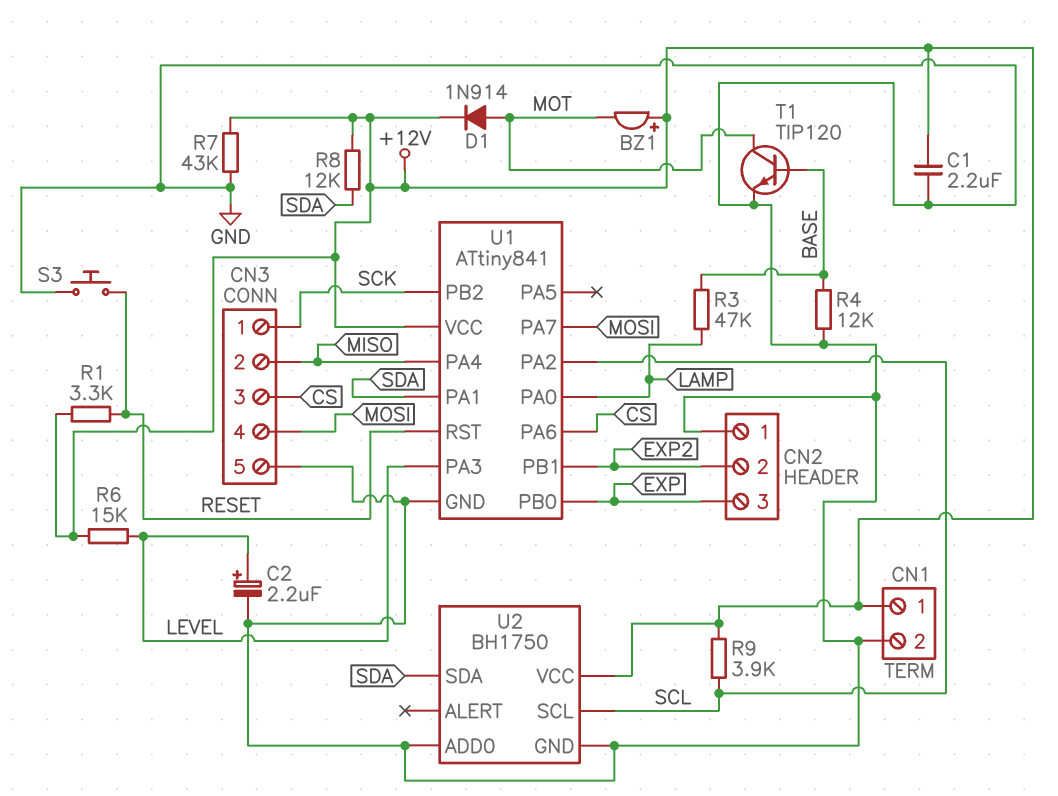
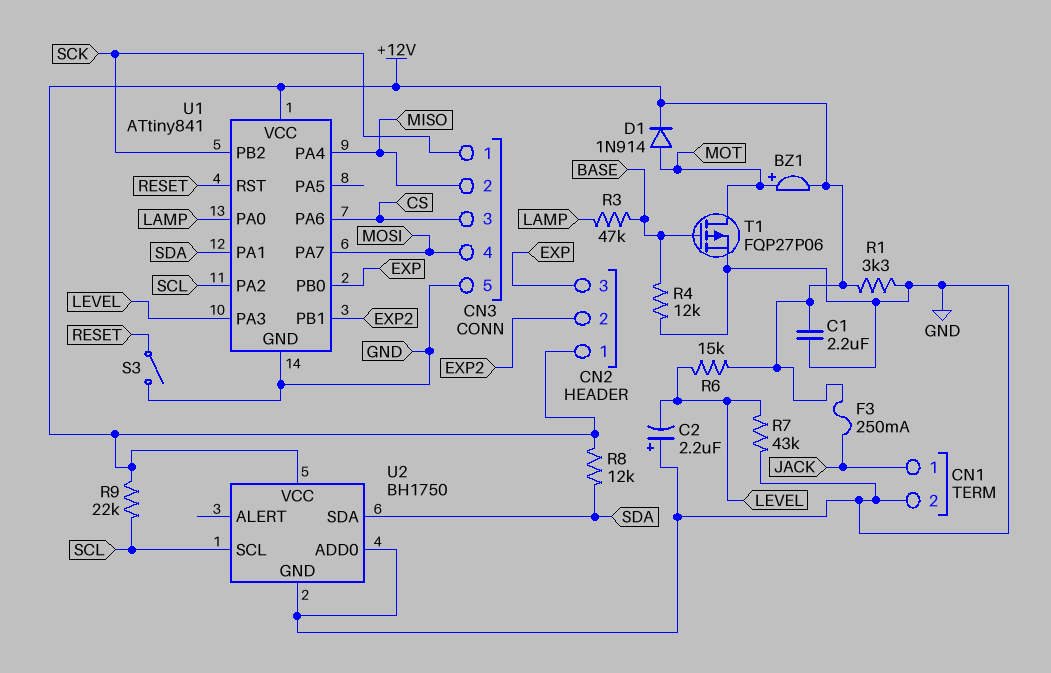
BZ1: buzzer (plus +12V, minus MOT) -> buzzer (plus MOT, minus +12V)
C2: 2.2uF (plus LEVEL, minus GND) -> 2.2uF (plus GND, minus LEVEL)
CN1 pin 1: +12V -> JACK
CN2 pin 1: GND -> +12V
F3: none -> 250mA (+12V, JACK)
R1: 3.3k (+12V, RESET) -> 3.3k (+12V, GND)
R7: 43k (+12V, GND) -> 43k (GND, LEVEL)
R9: 3.9k (+12V, SCL) -> 22k (+12V, SCL)
S3: button (GND, RESET) -> switch (GND, RESET)
T1: NPN TIP120 (B BASE, C MOT, E GND) -> PMOS FQP27P06 (G BASE, D MOT, S GND)

